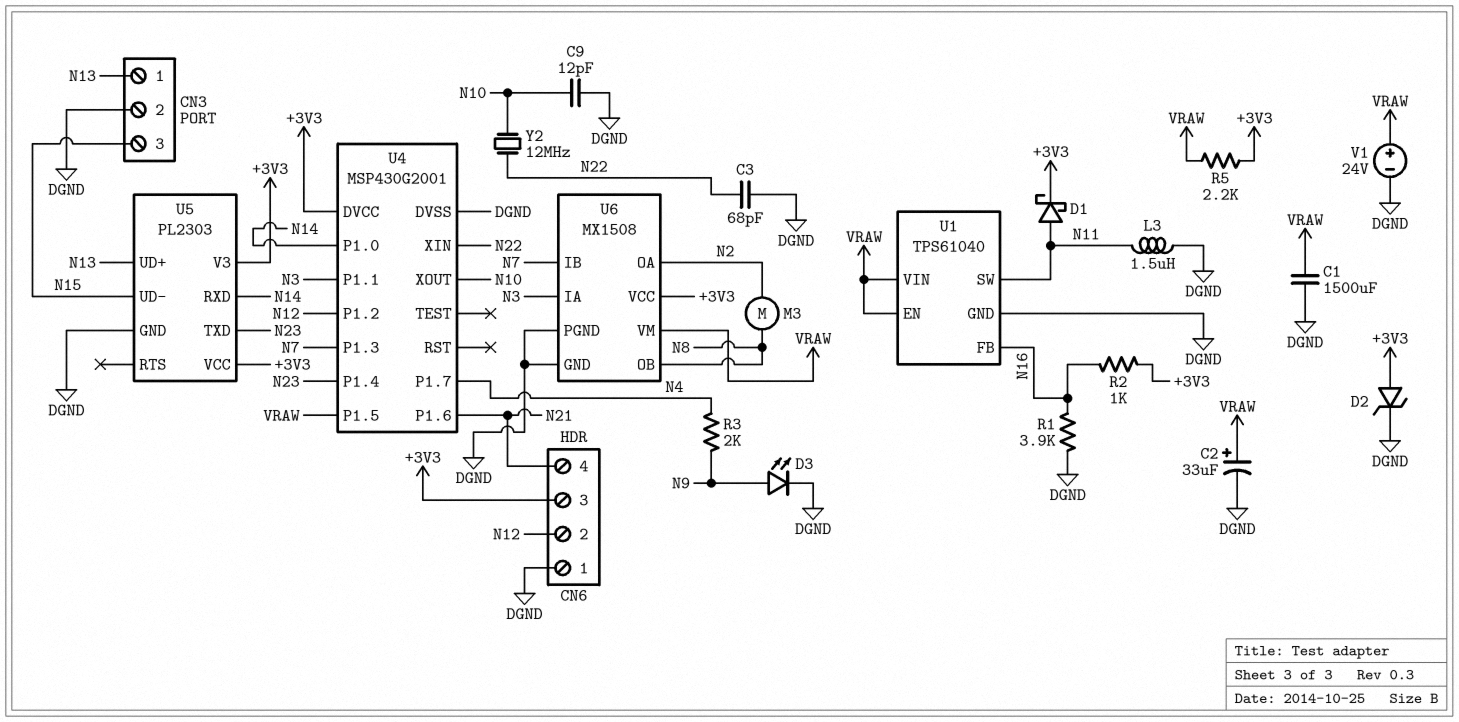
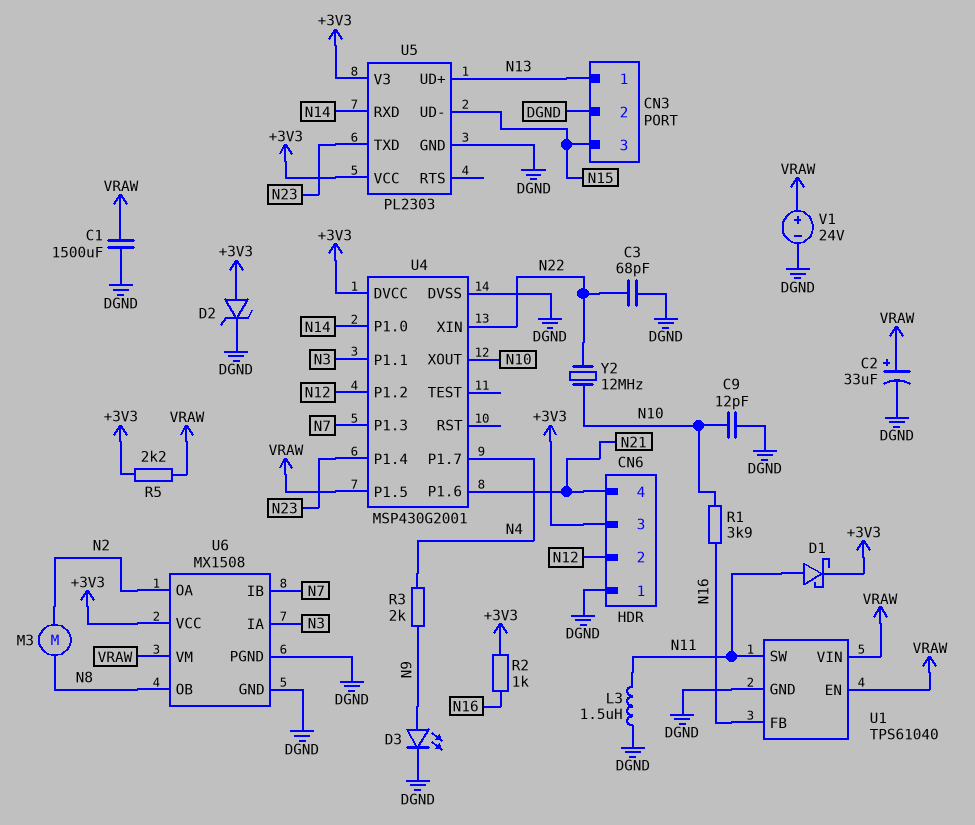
R1: 3.9k (DGND, N16) -> 3.9k (N10, N16)

